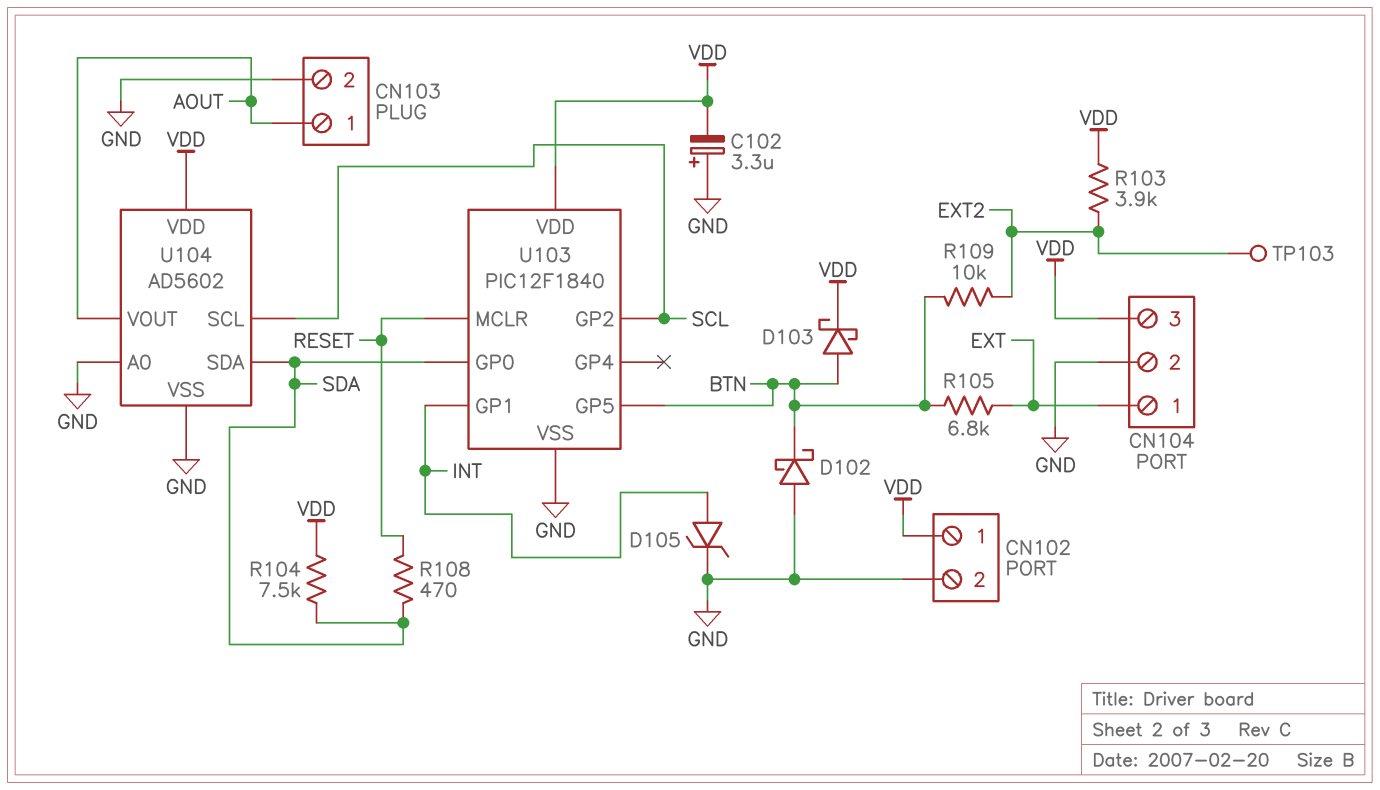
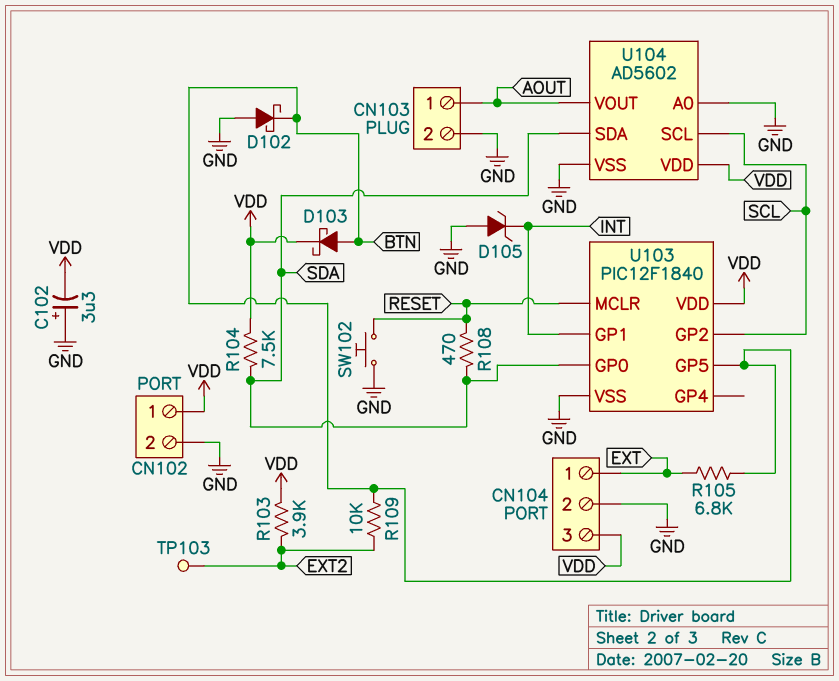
D105: zener (A INT, K GND) -> zener (A GND, K INT)
SW102: none -> button (GND, RESET)

